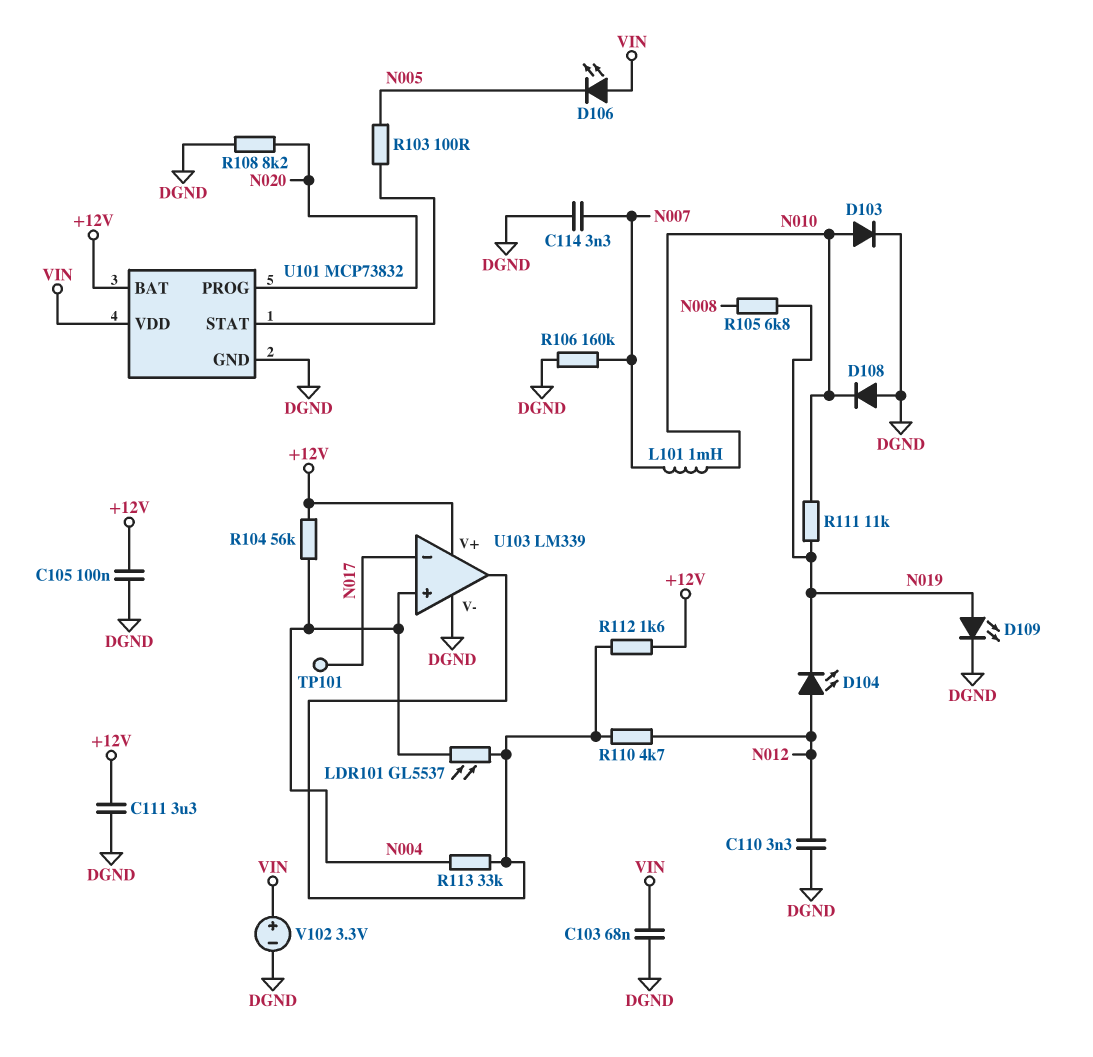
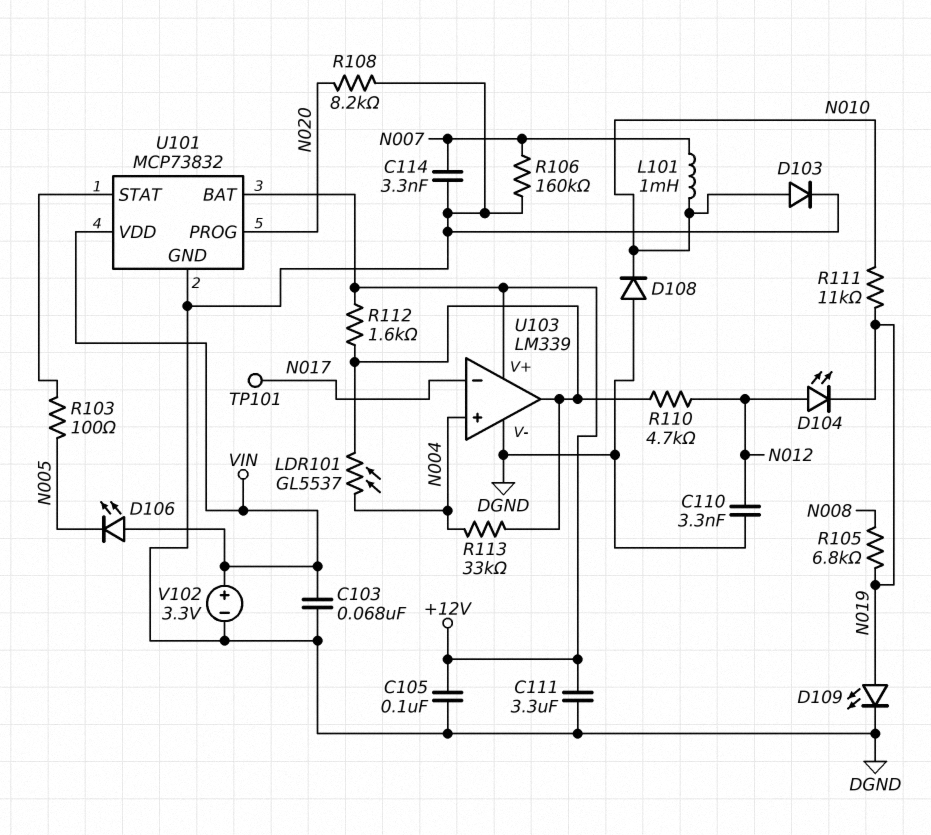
R104: 56k (+12V, N004) -> none

